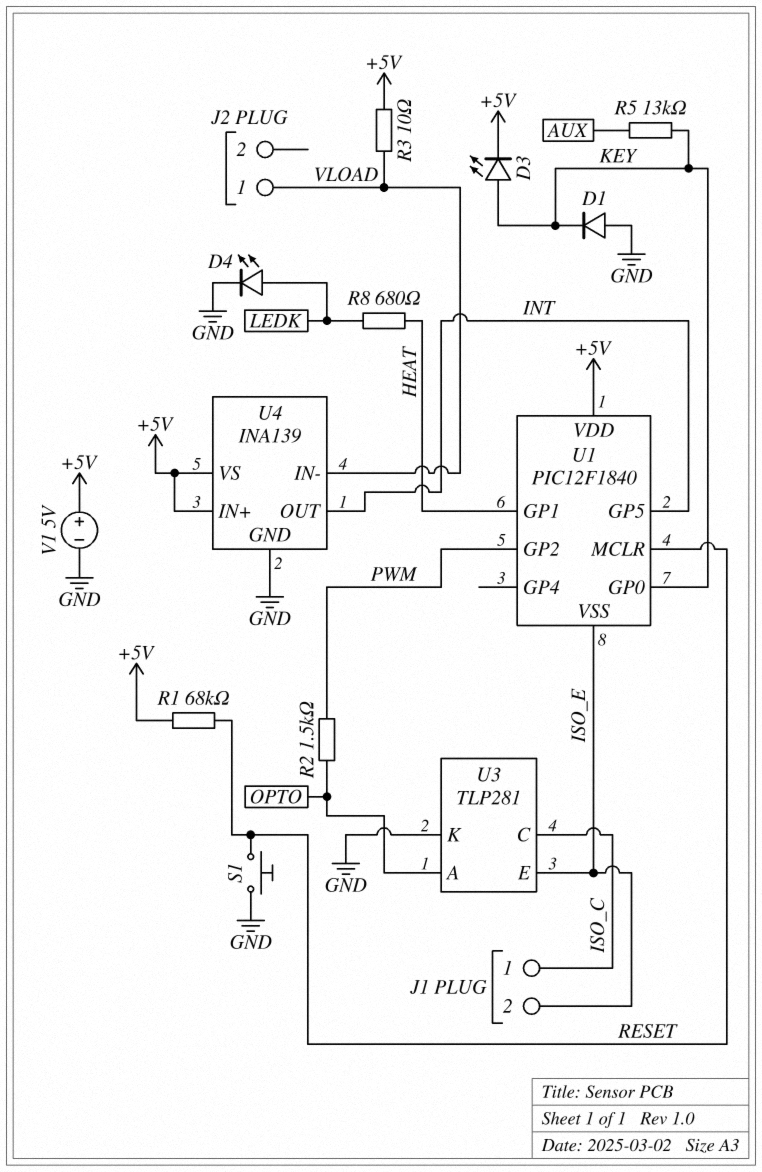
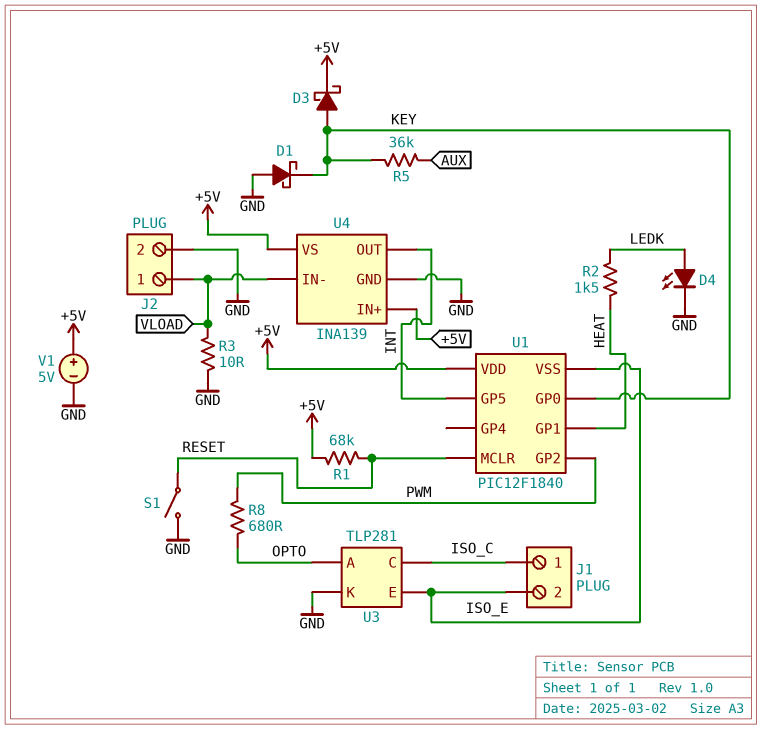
D1: diode (A GND, K KEY) -> schottky (A GND, K KEY)
D3: LED (A KEY, K +5V) -> schottky (A KEY, K +5V)
J2 pin 2: none -> GND
R2: 1.5k (OPTO, PWM) -> 1.5k (HEAT, LEDK)
R3: 10 (+5V, VLOAD) -> 10 (GND, VLOAD)
R5: 13k (AUX, KEY) -> 36k (AUX, KEY)
R8: 680 (HEAT, LEDK) -> 680 (OPTO, PWM)
S1: button (GND, RESET) -> switch (GND, RESET)

